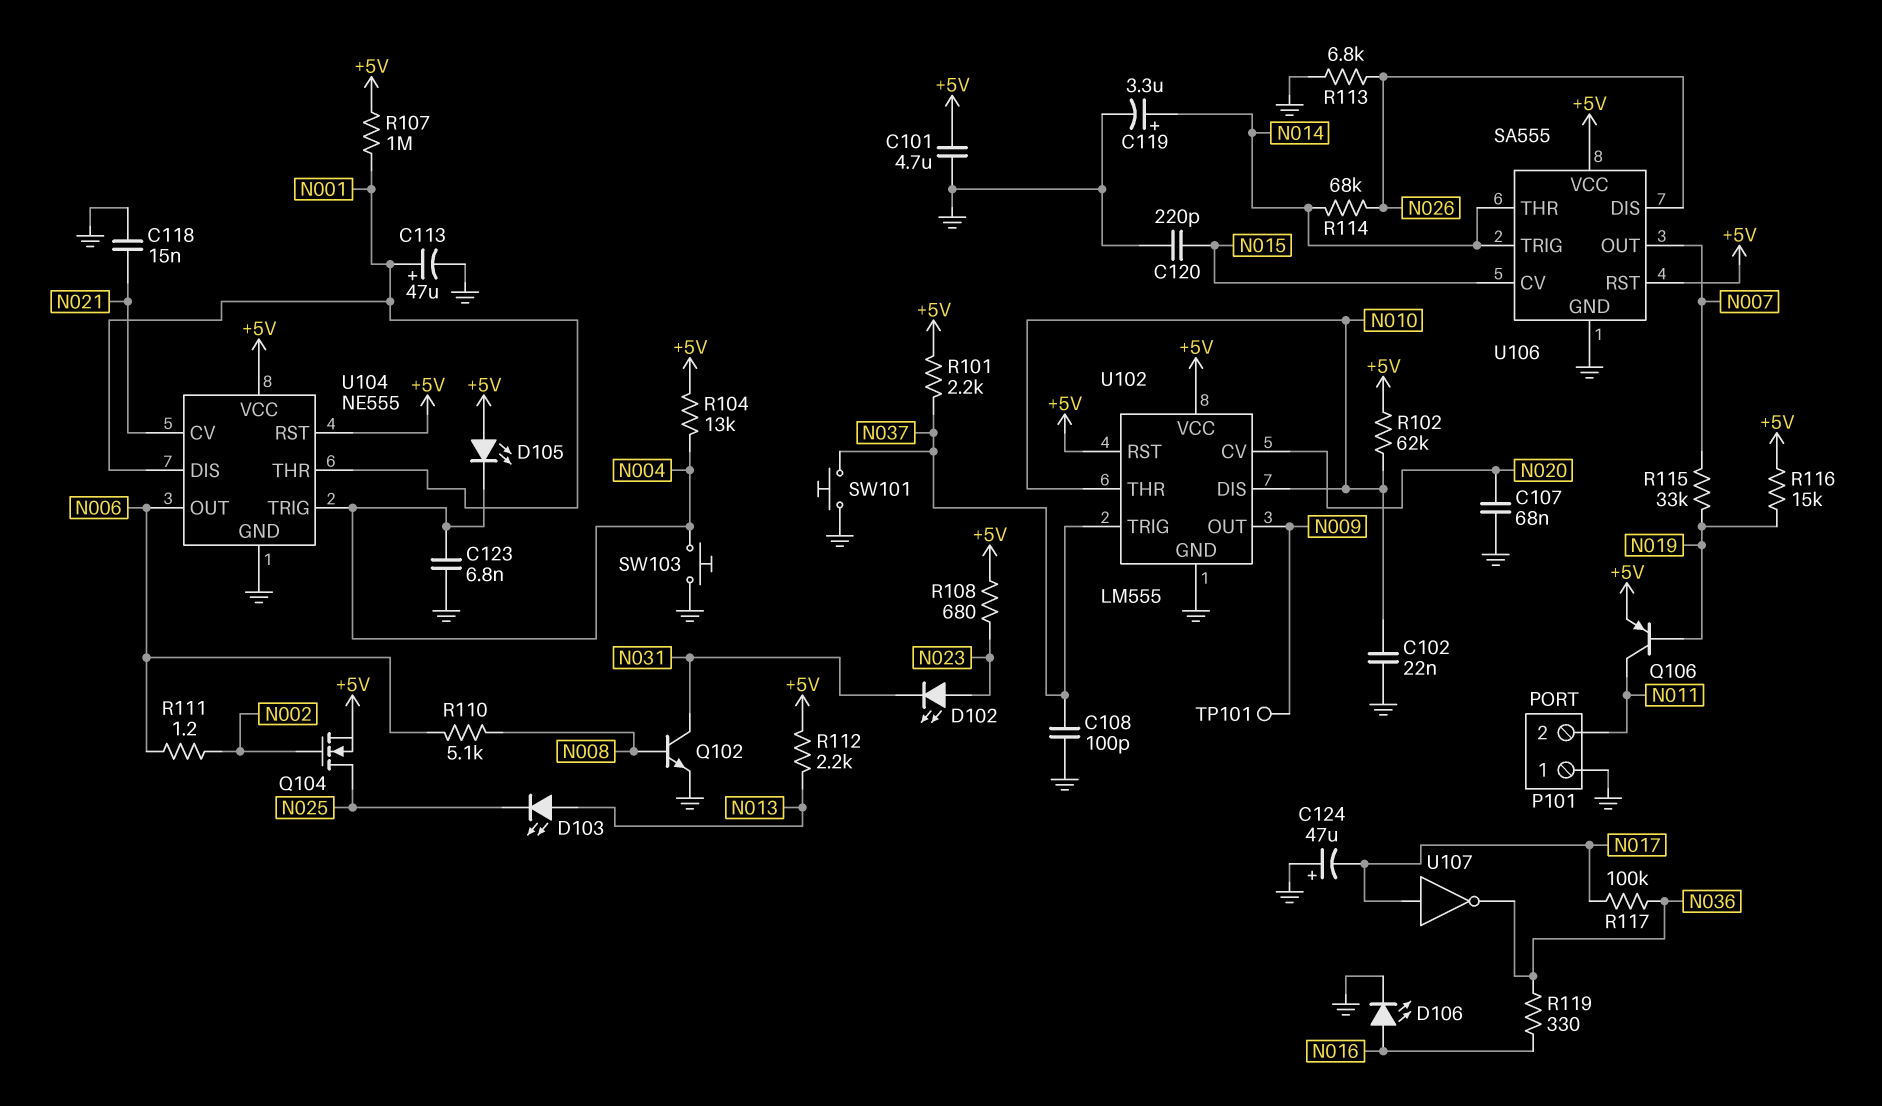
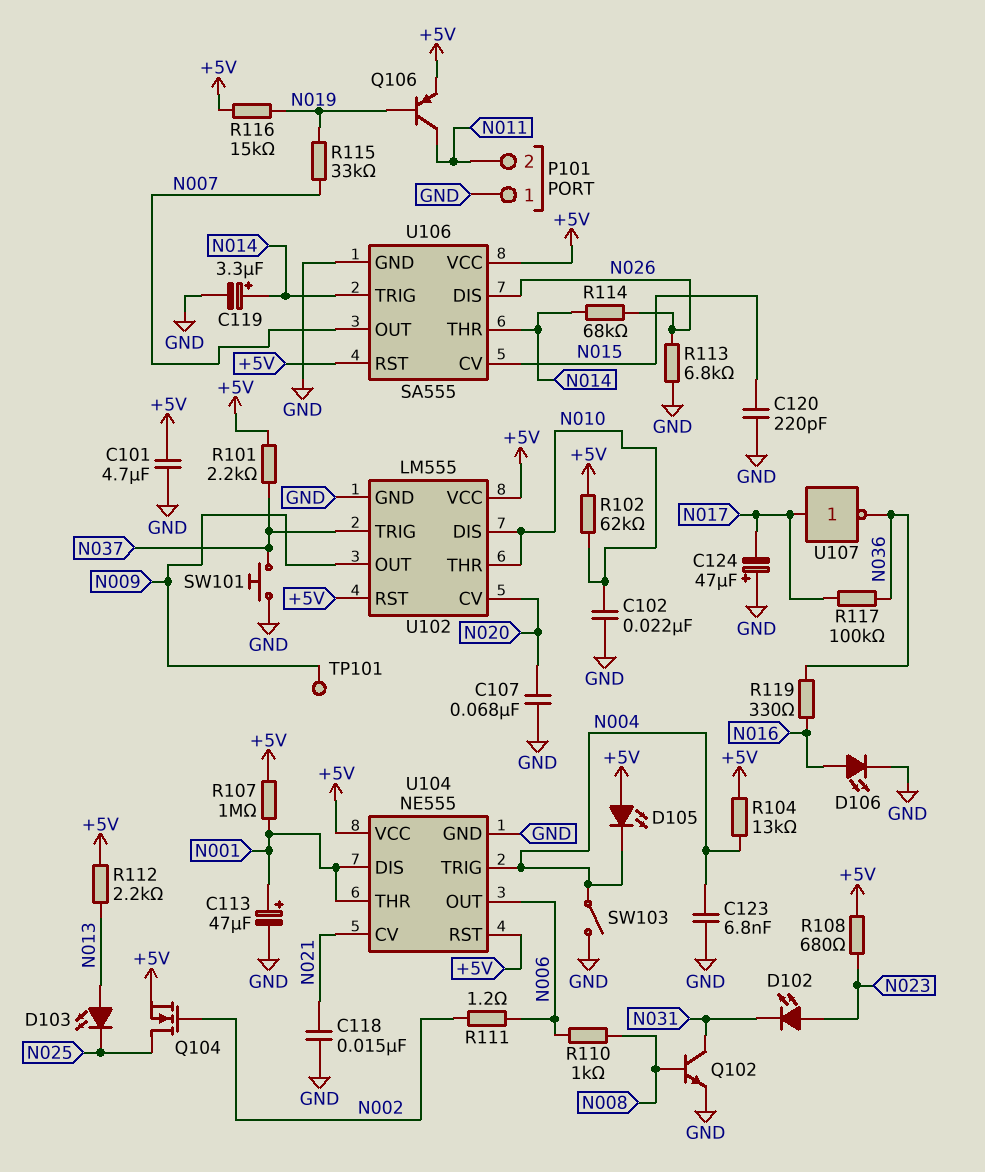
C108: 100pF (GND, N037) -> none
R110: 5.1k (N006, N008) -> 1k (N006, N008)
SW103: button (GND, N004) -> switch (GND, N004)

